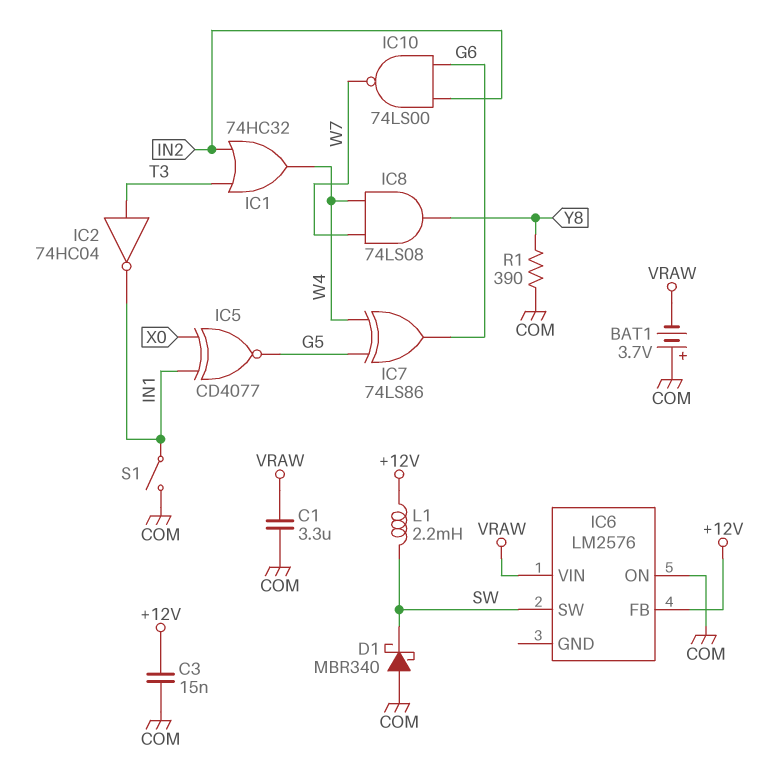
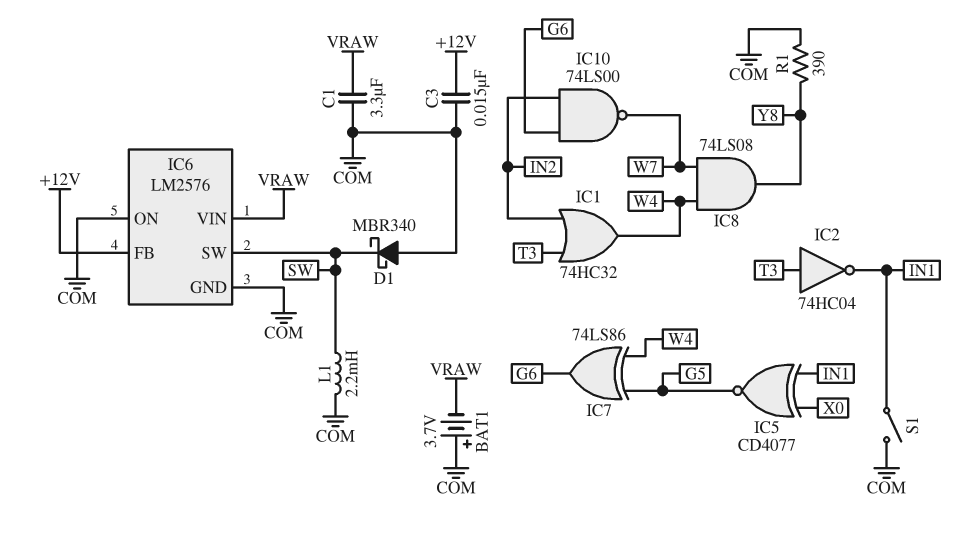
IC6 pin GND: none -> COM
L1: 2.2mH (+12V, SW) -> 2.2mH (COM, SW)

